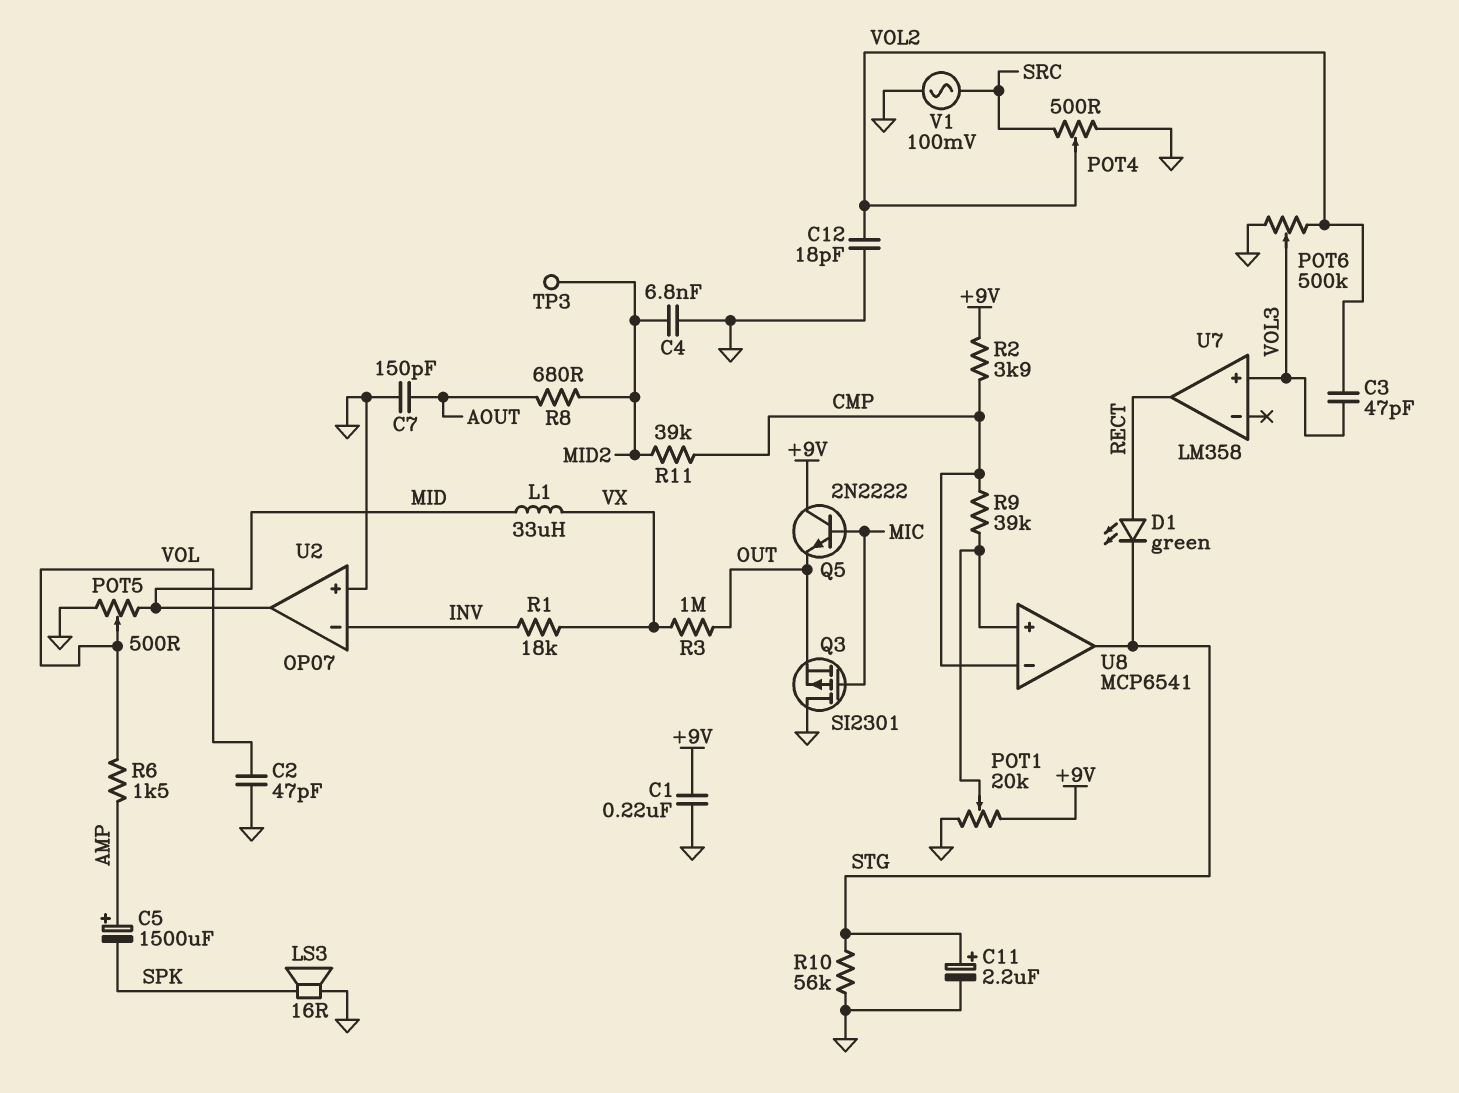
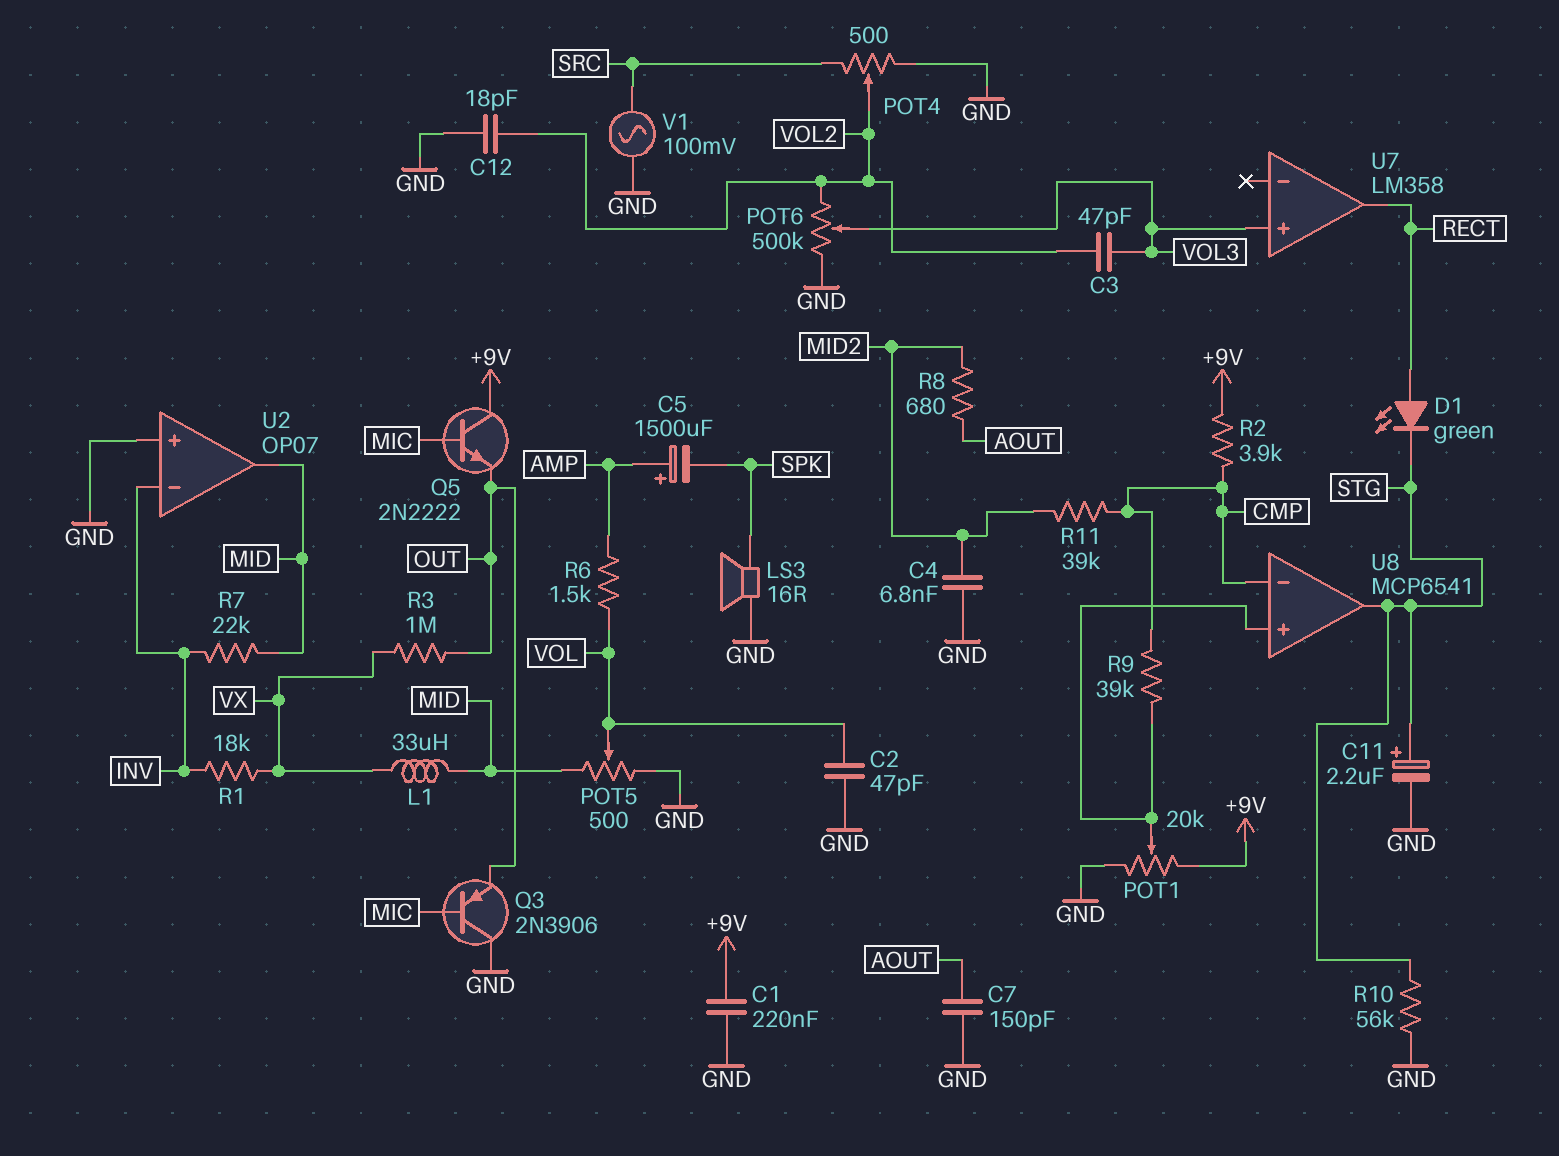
Q3: PMOS SI2301 (G MIC, D GND, S OUT) -> PNP 2N3906 (B MIC, C GND, E OUT)
R7: none -> 22k (INV, MID)
TP3: test point (MID2) -> none

